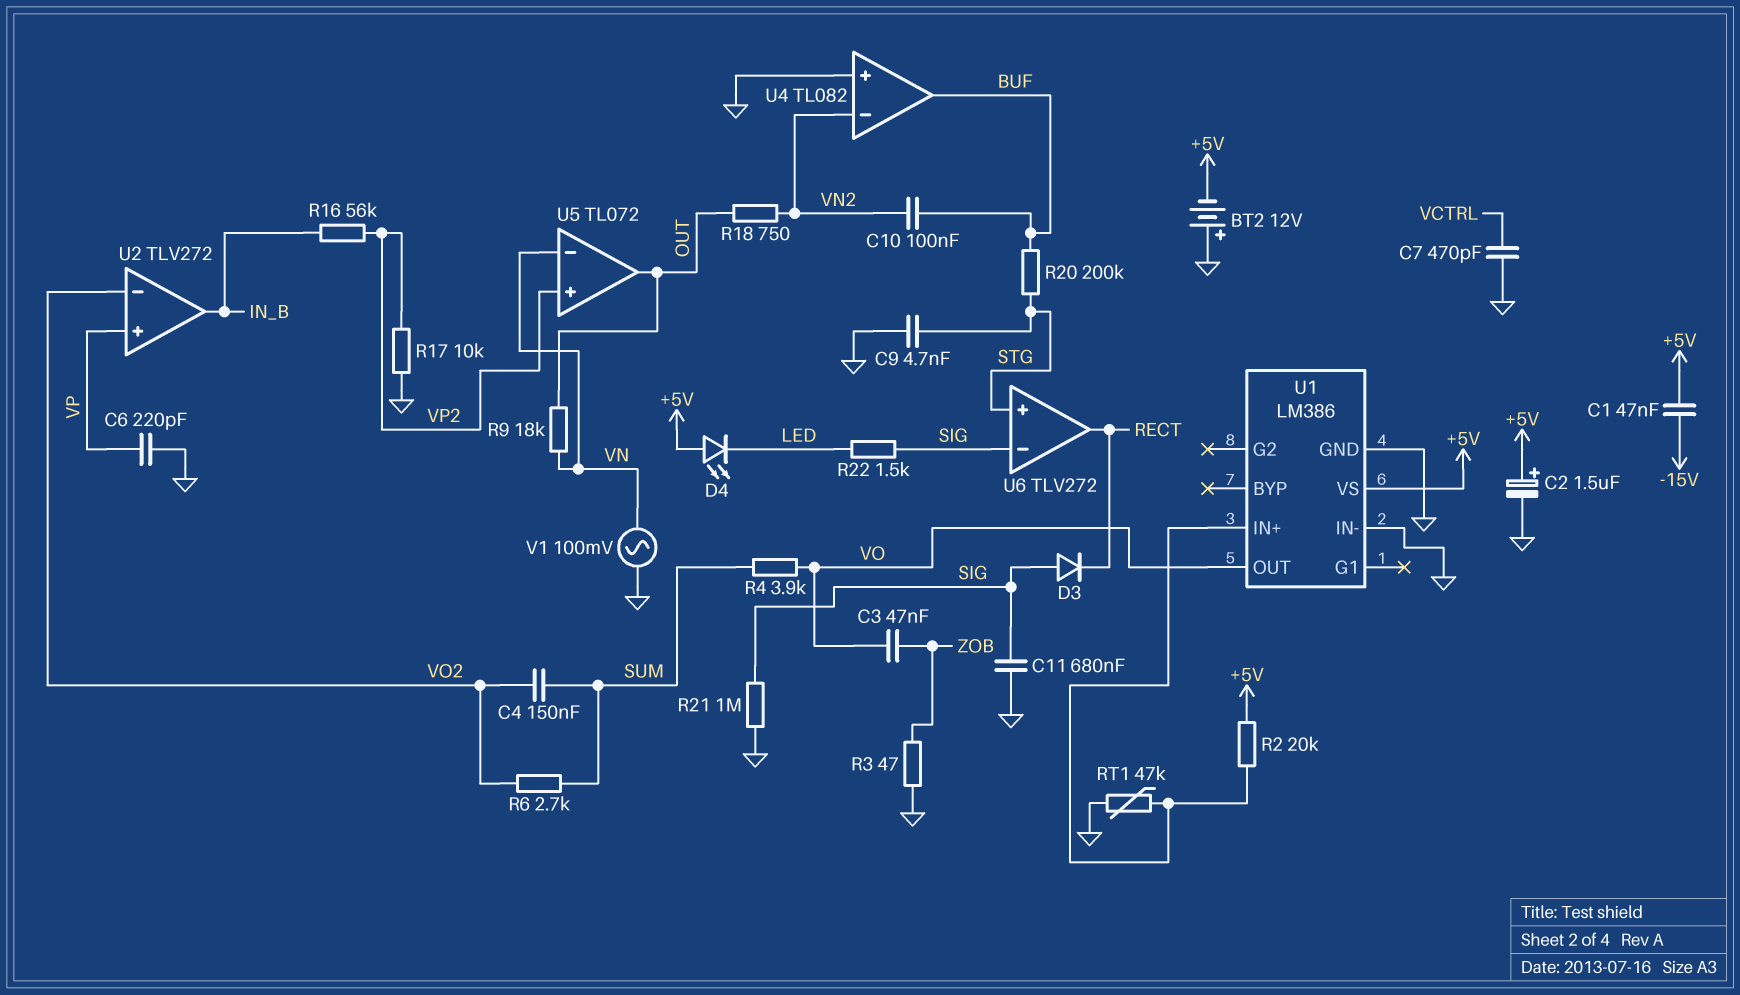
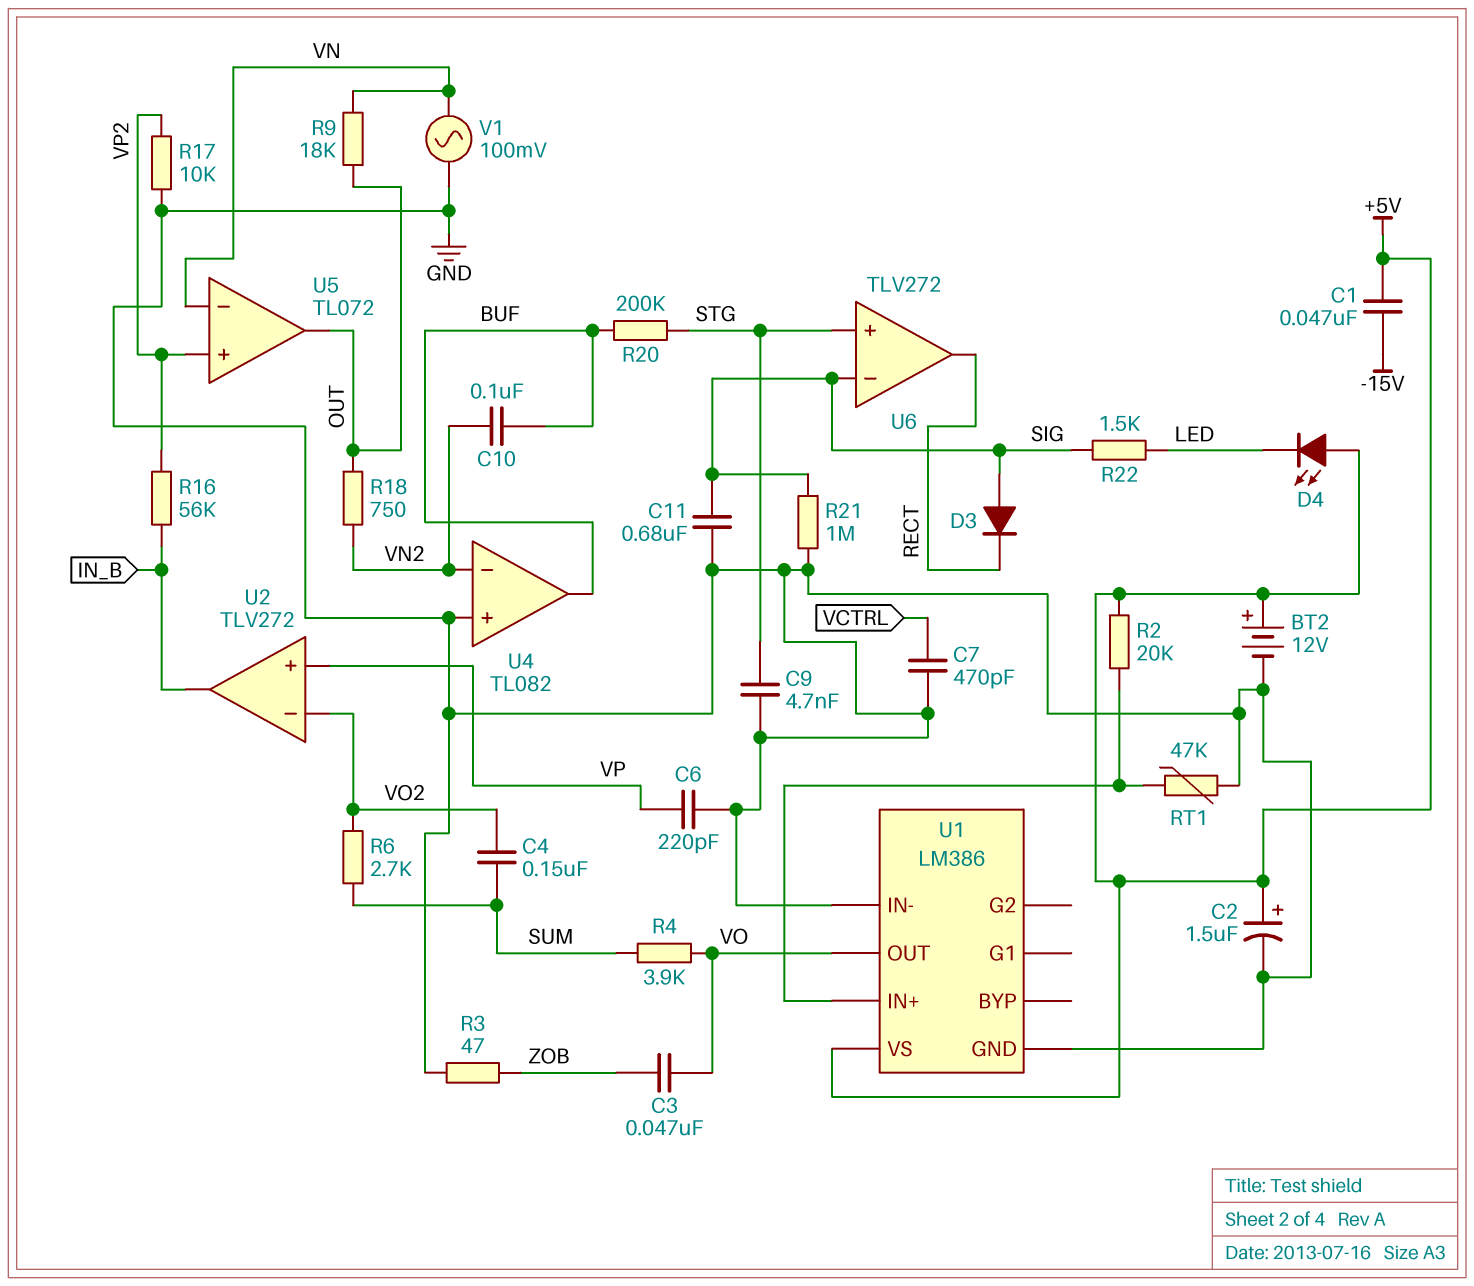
BT2: 12V (plus GND, minus +5V) -> 12V (plus +5V, minus GND)

